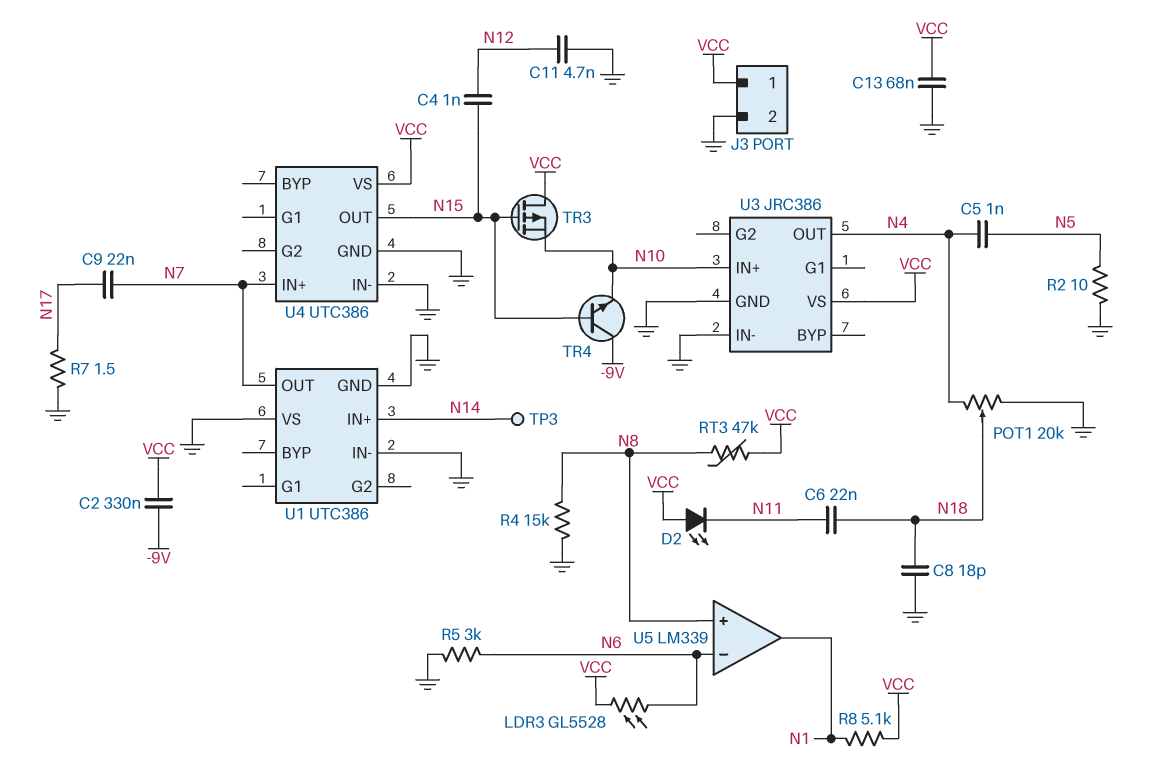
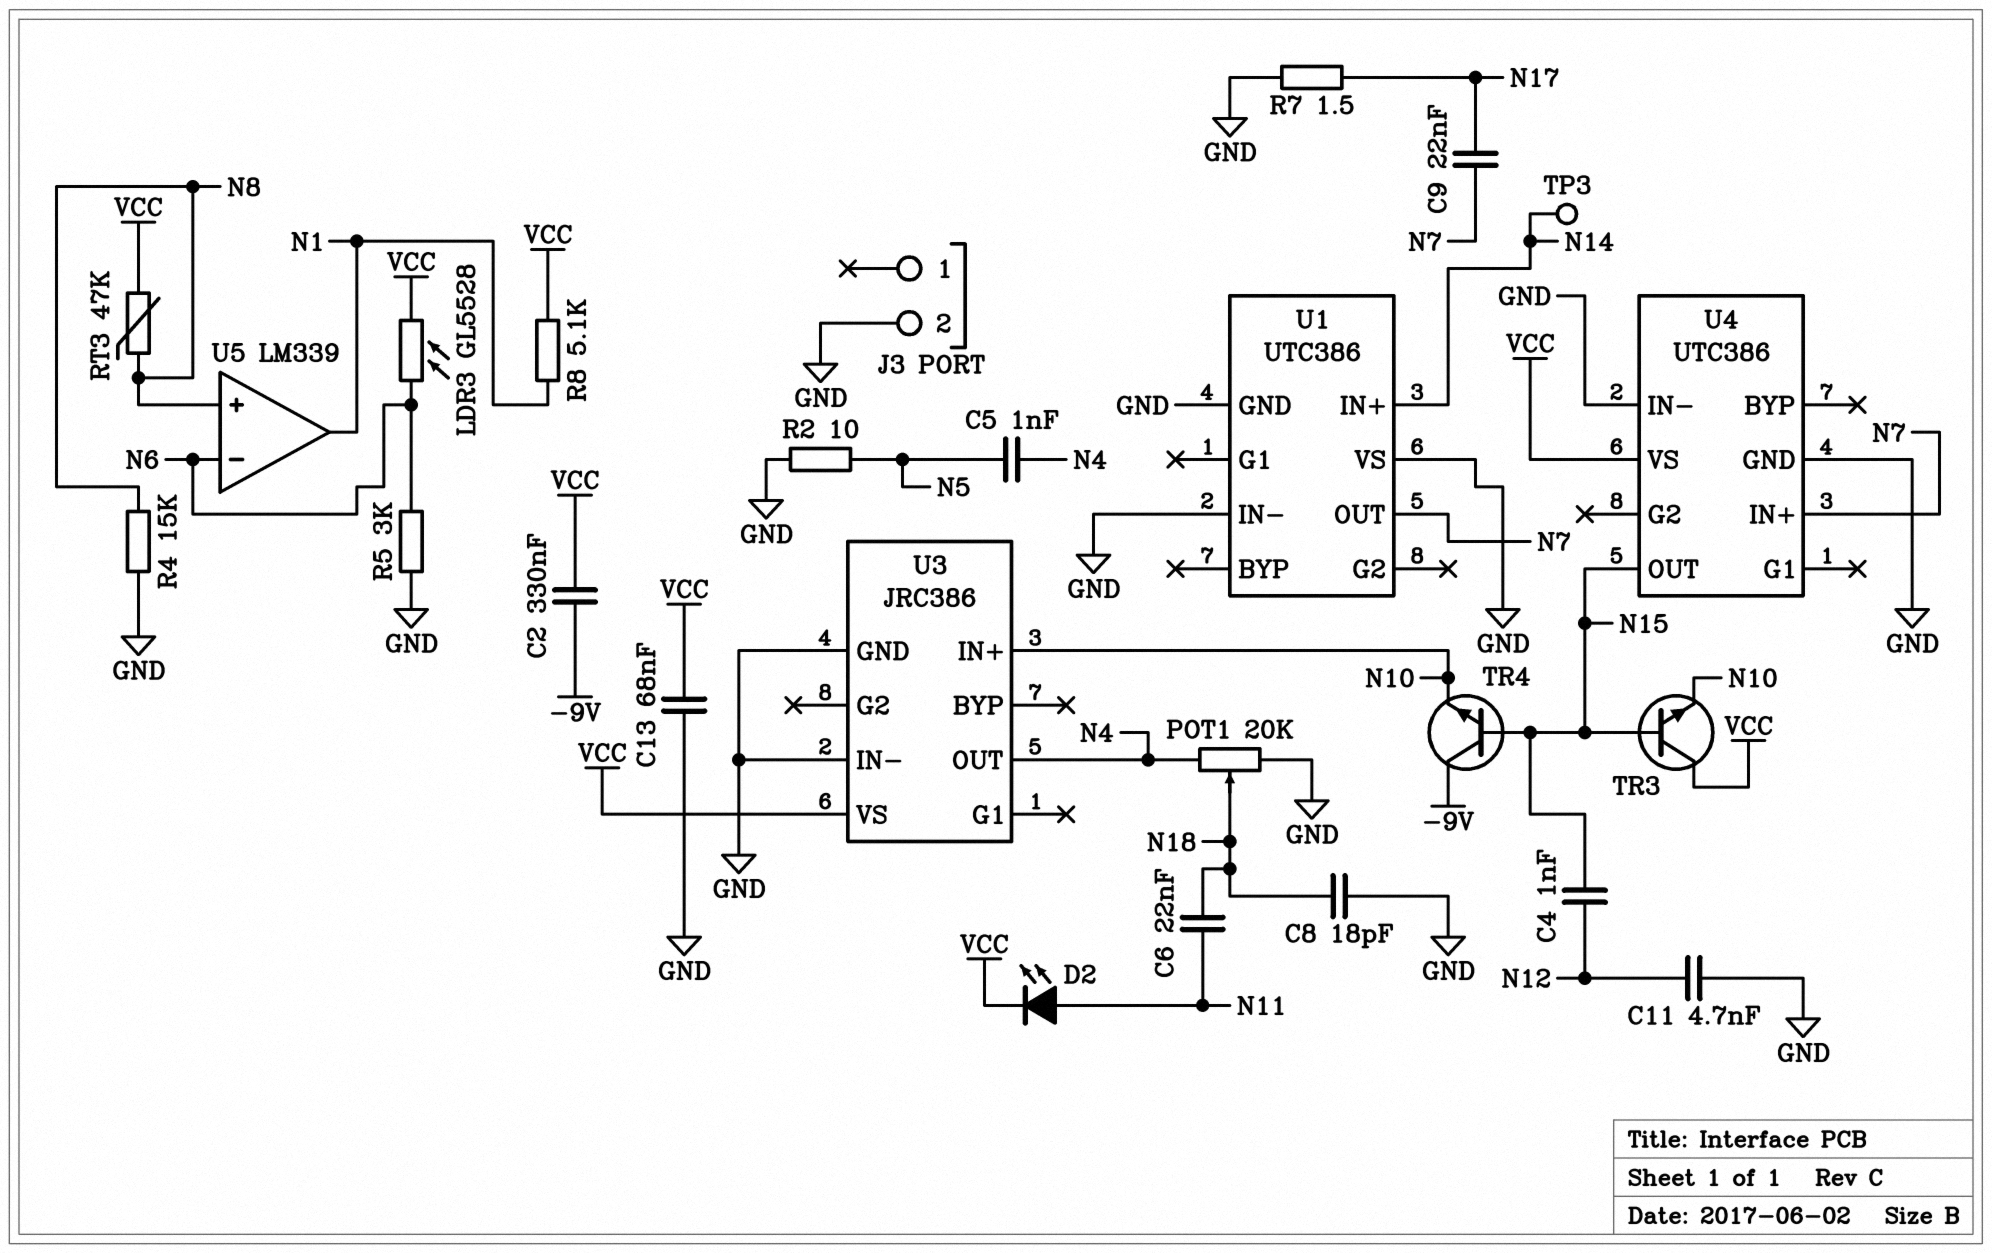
D2: LED (A VCC, K N11) -> LED (A N11, K VCC)
J3 pin 1: VCC -> none
TR3: PMOS (G N15, D VCC, S N10) -> NPN (B N15, C VCC, E N10)

